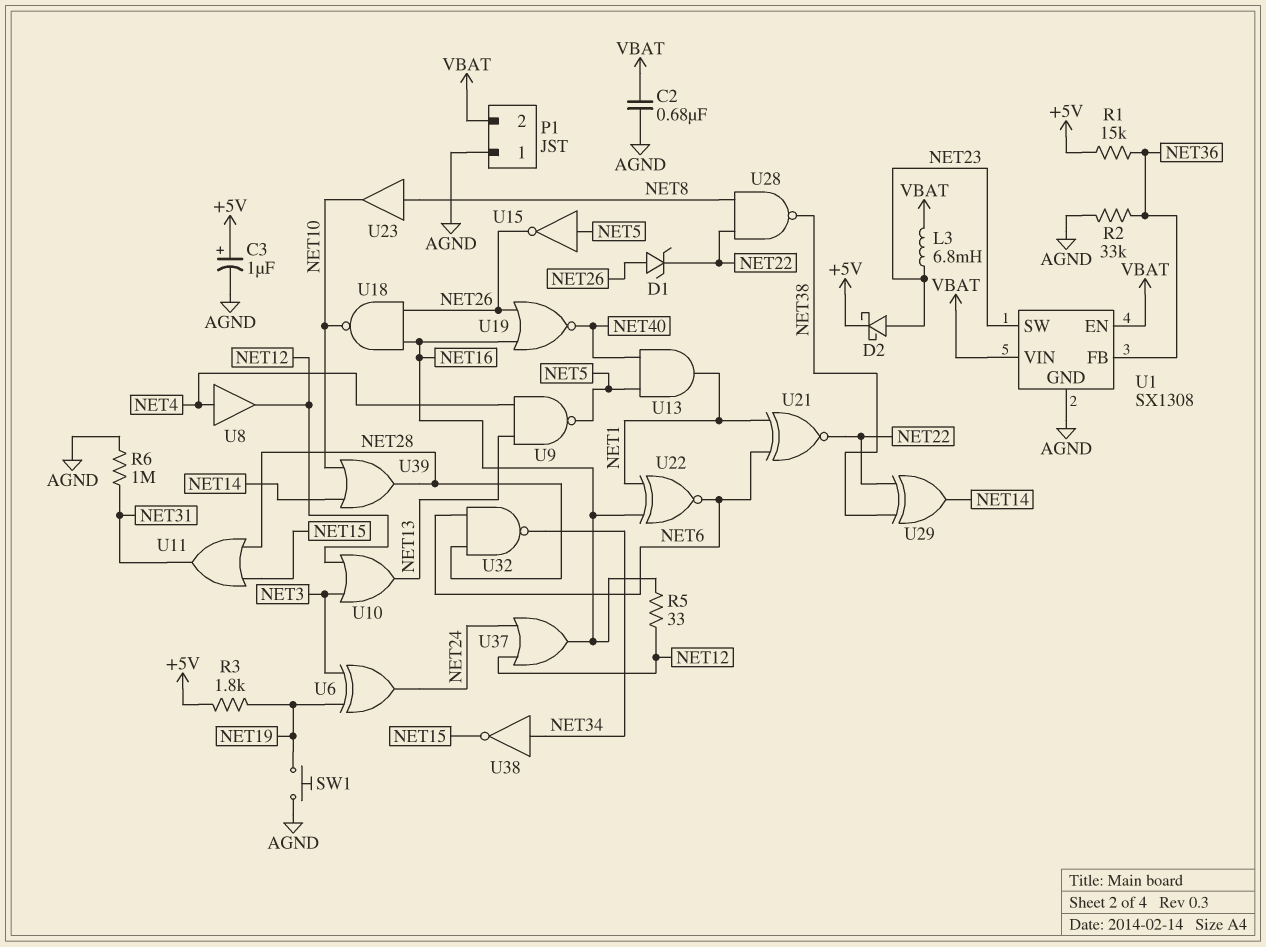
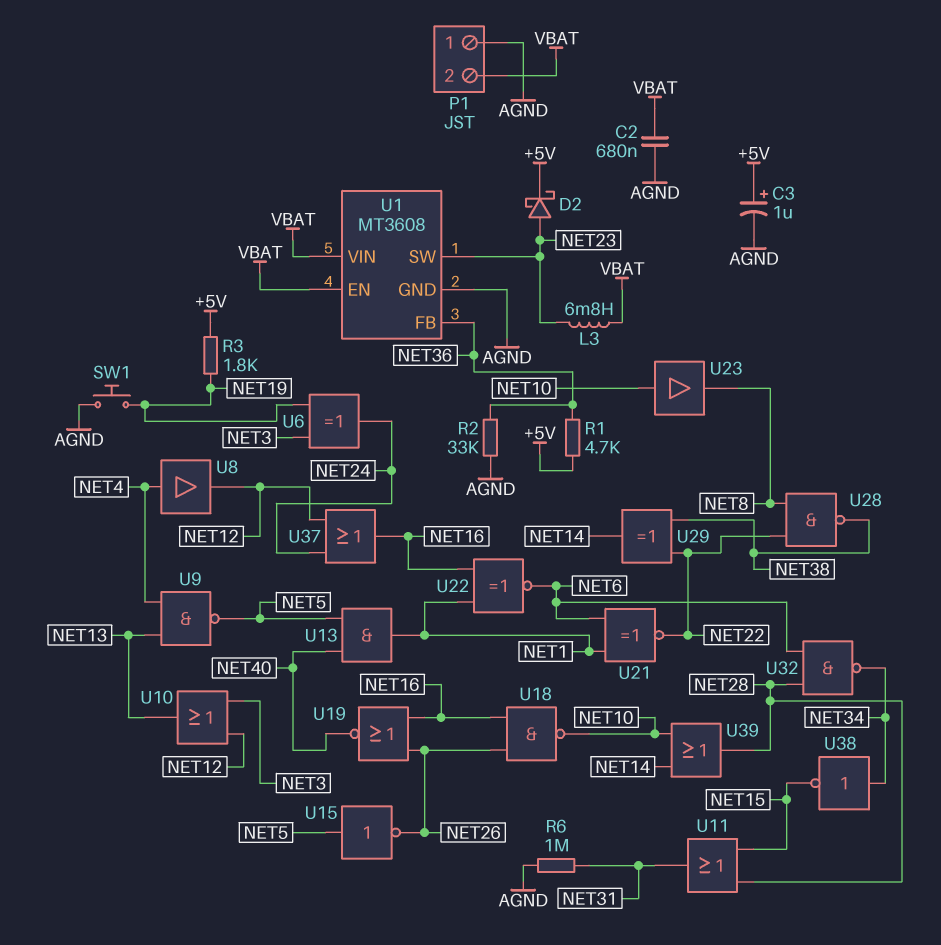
D1: zener (A NET26, K NET22) -> none
R1: 15k (+5V, NET36) -> 4.7k (+5V, NET36)
R5: 33 (NET12, NET16) -> none
U1: SX1308 -> MT3608
U23: buffer (in NET8, out NET10) -> buffer (in NET10, out NET8)

